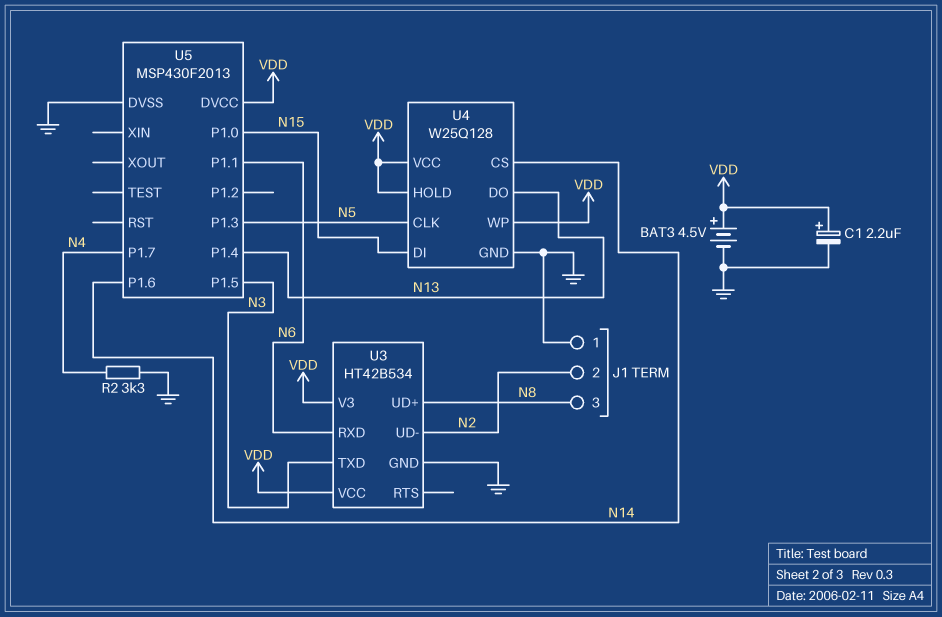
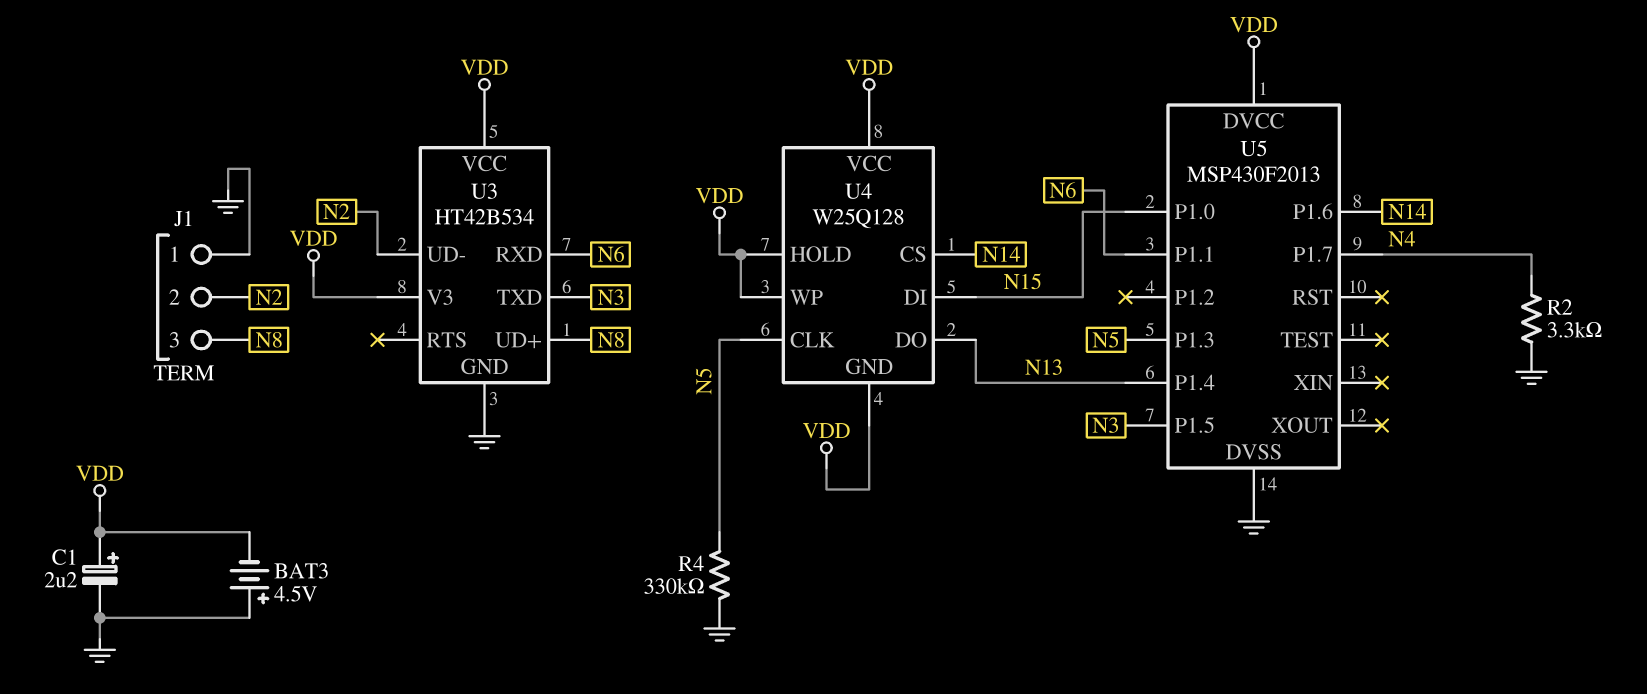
BAT3: 4.5V (plus VDD, minus GND) -> 4.5V (plus GND, minus VDD)
R4: none -> 330k (GND, N5)
U4 pin GND: GND -> VDD

